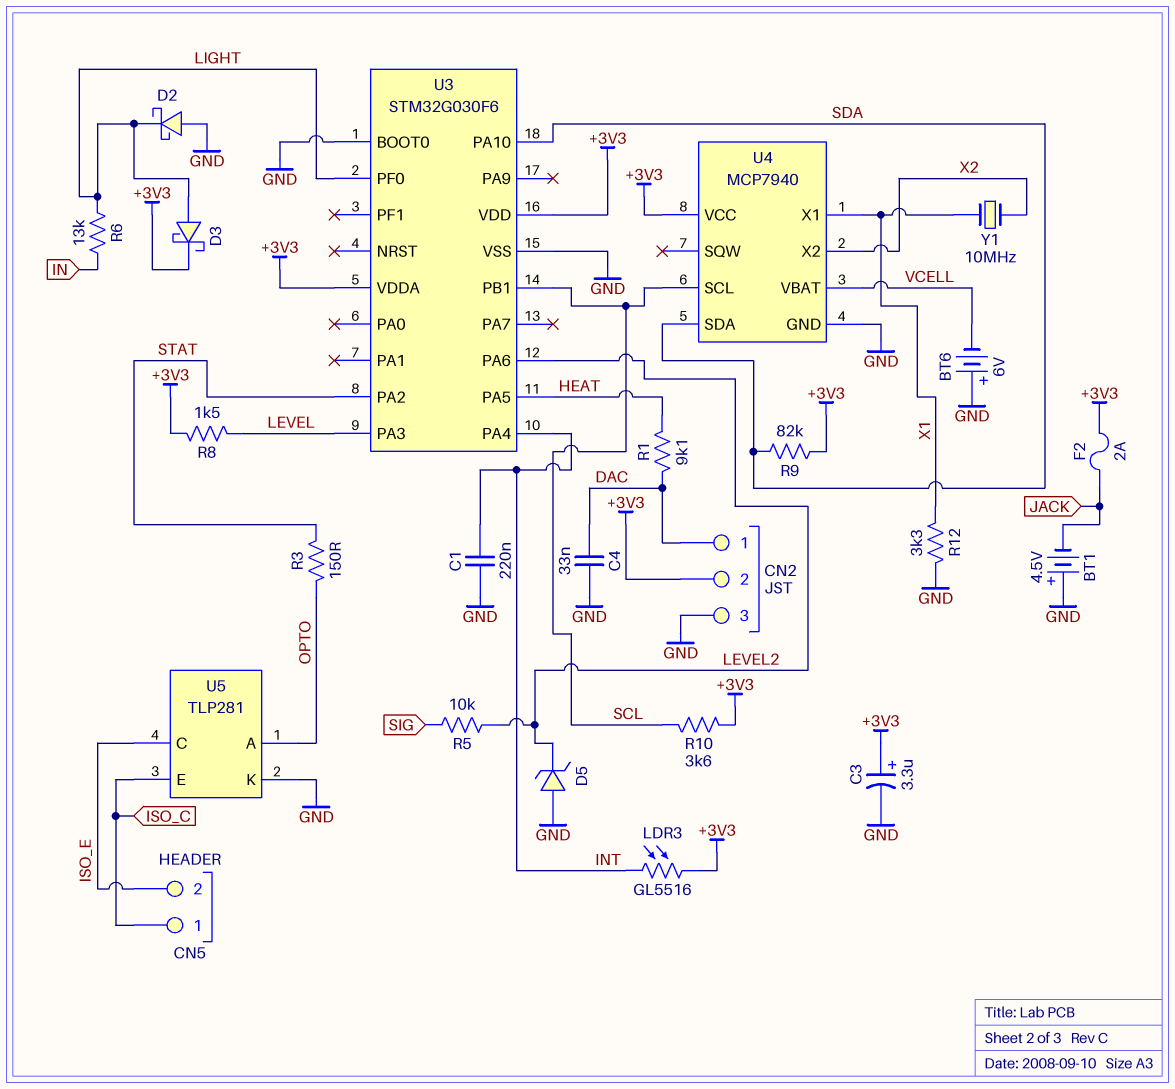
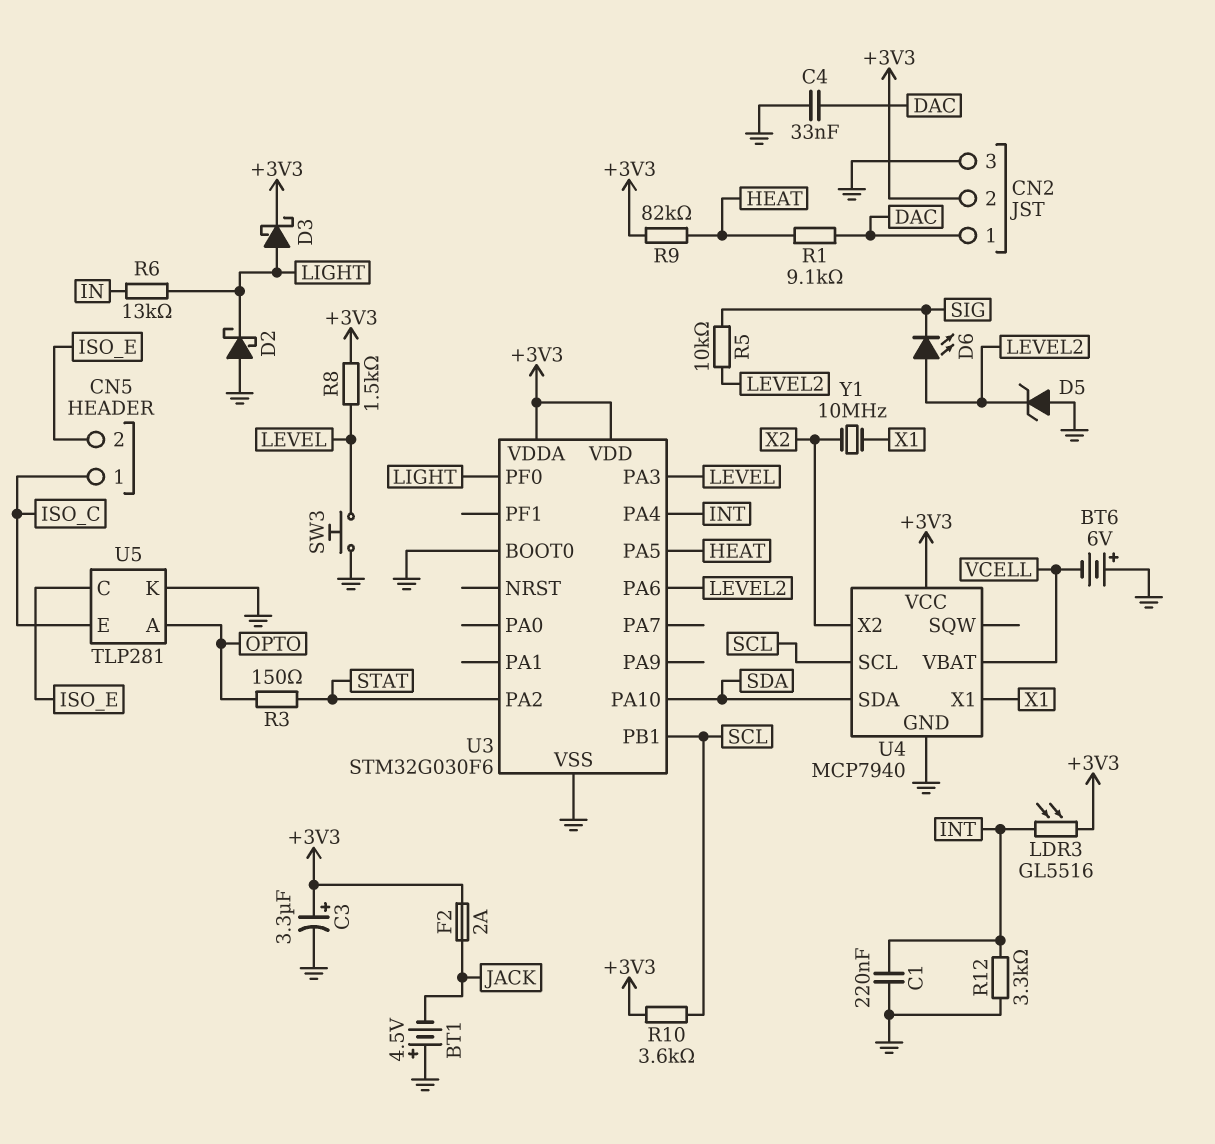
D6: none -> LED (A LEVEL2, K SIG)
R9: 82k (+3V3, SDA) -> 82k (+3V3, HEAT)
R12: 3.3k (GND, X1) -> 3.3k (GND, INT)
SW3: none -> button (GND, LEVEL)

